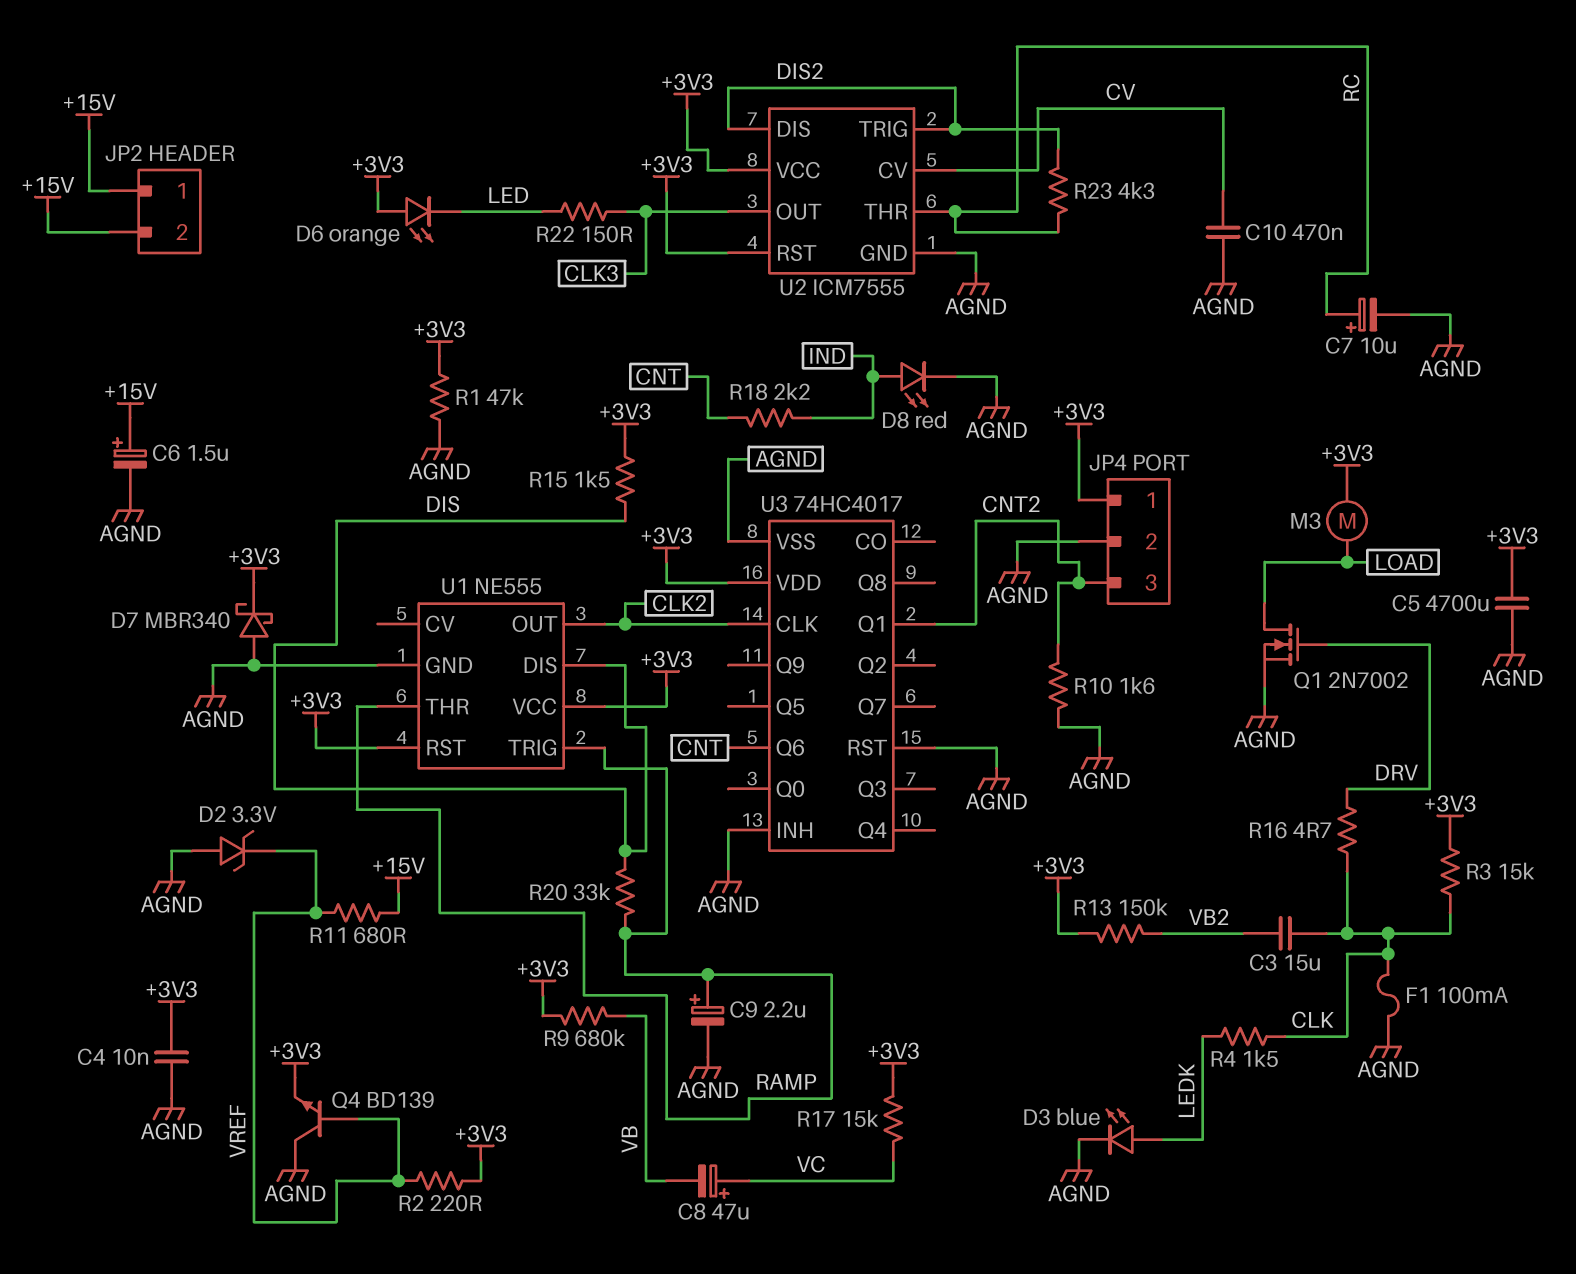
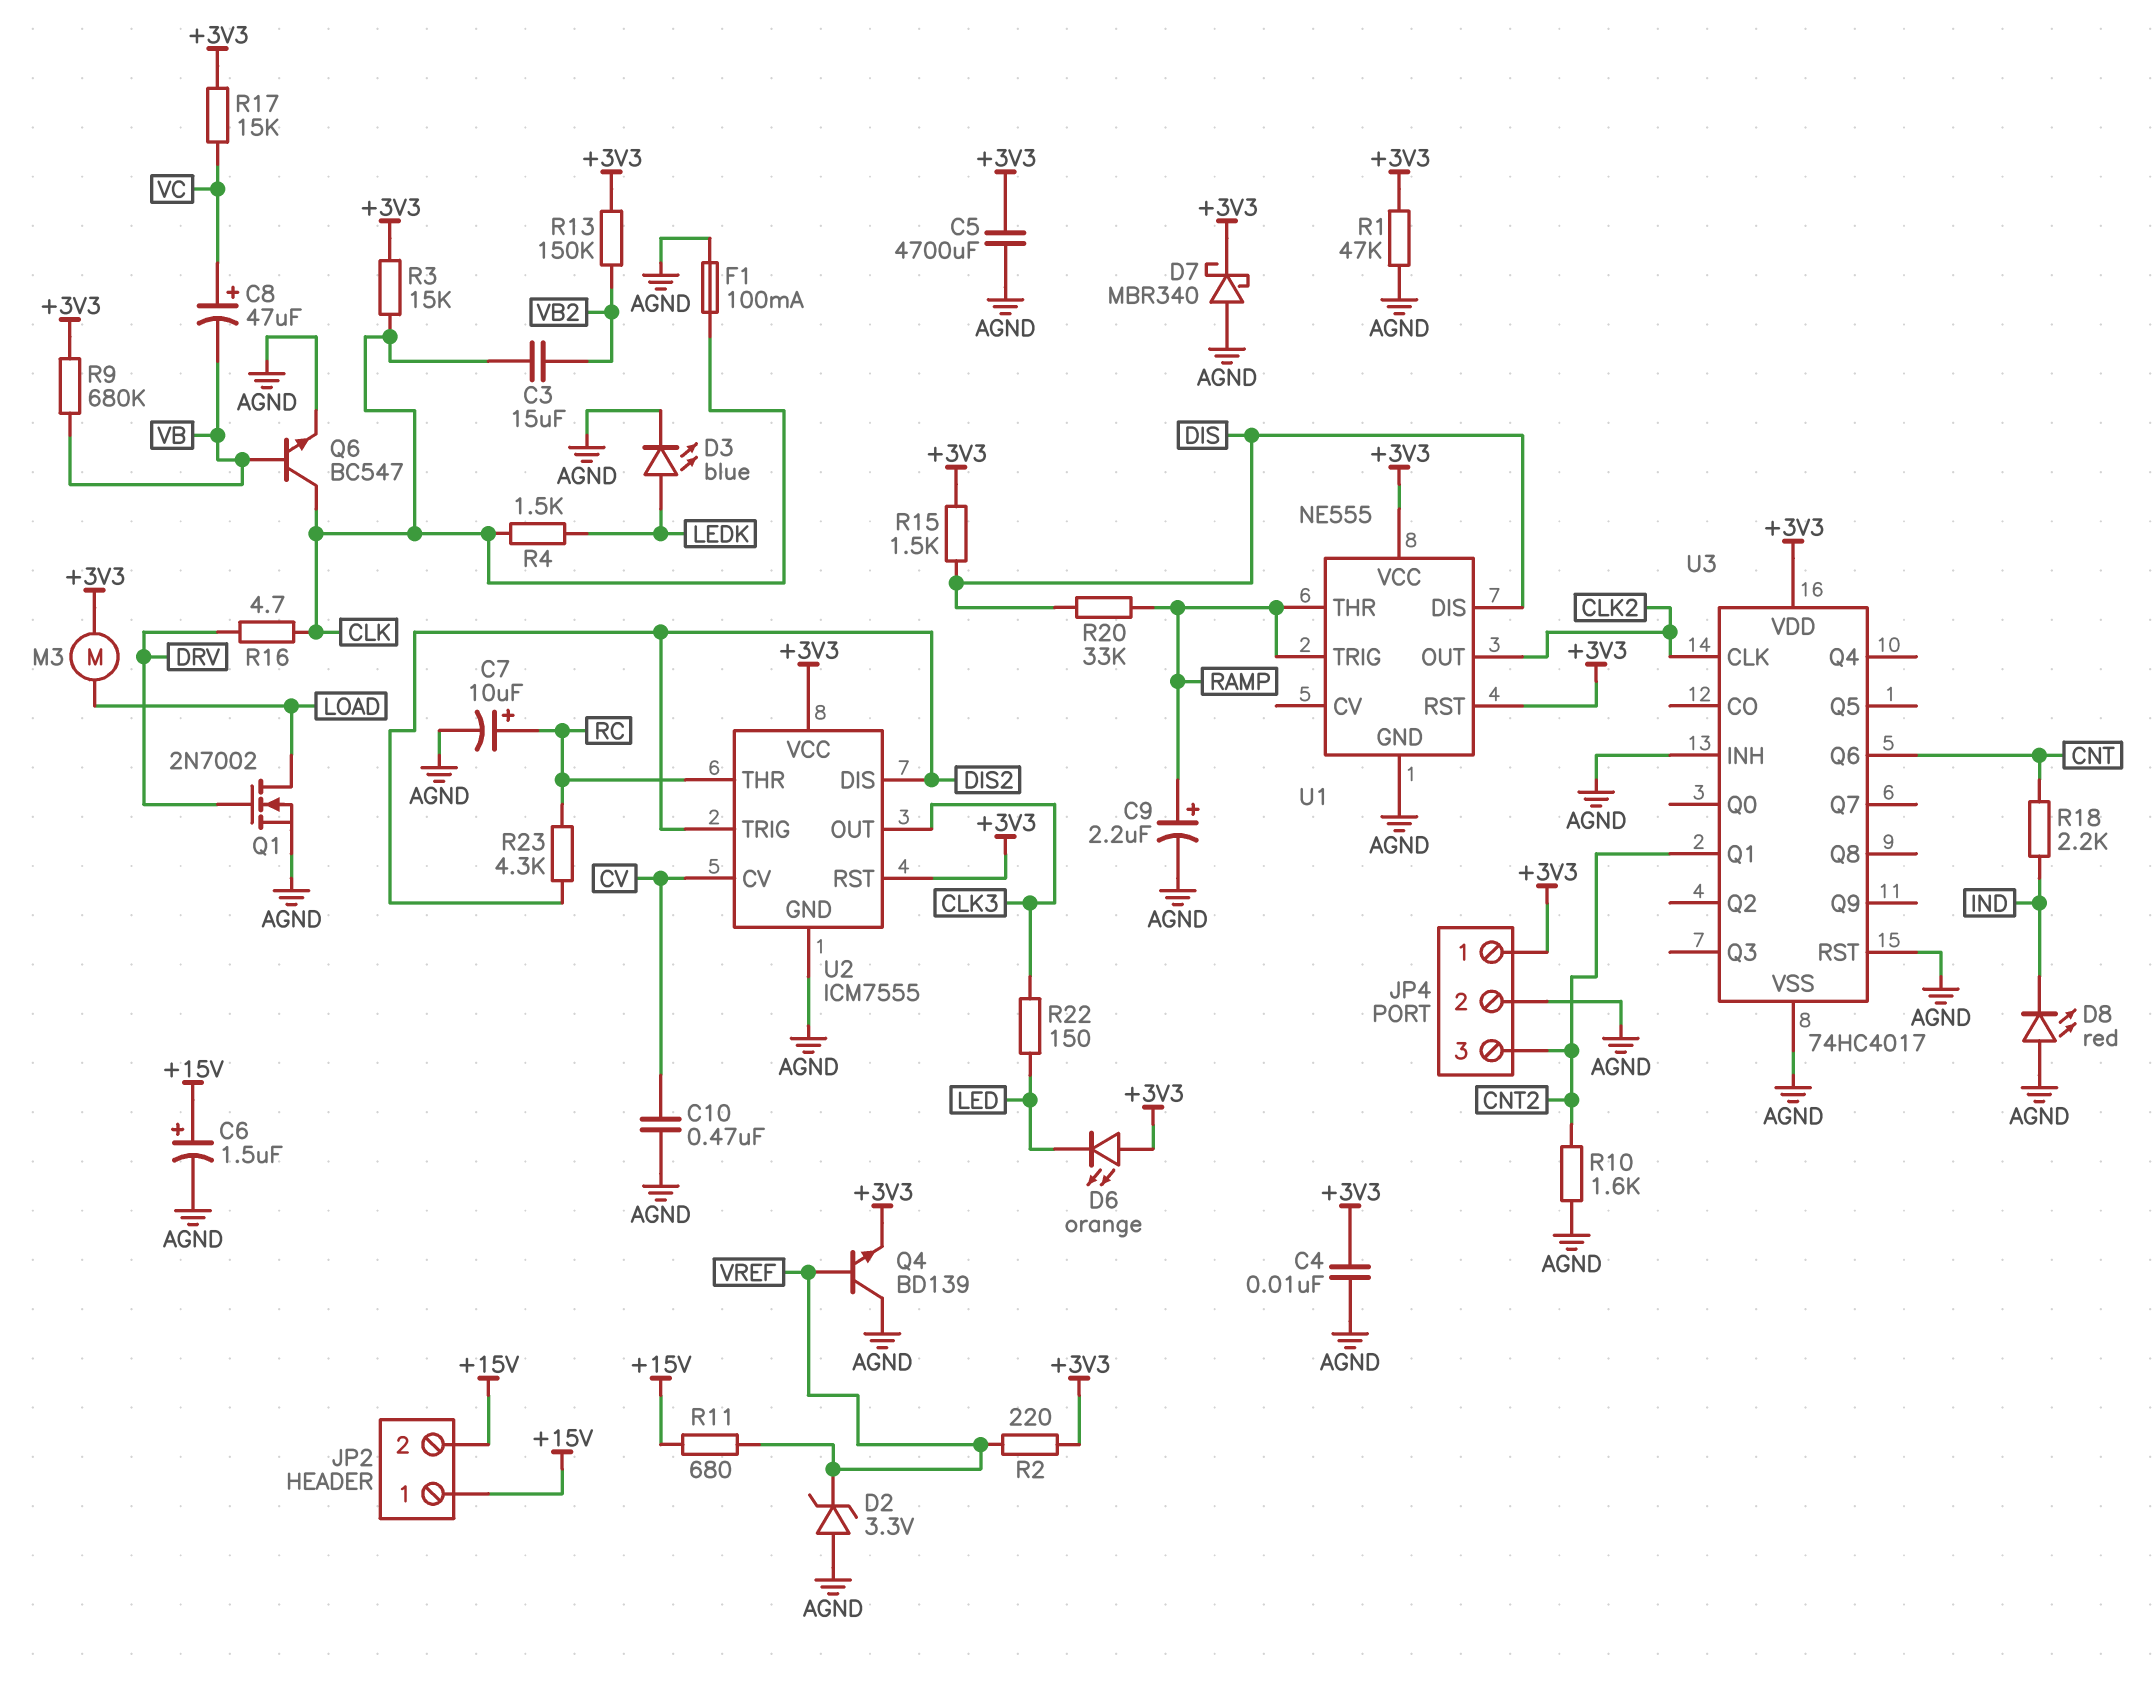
D8: LED red (A IND, K AGND) -> LED red (A AGND, K IND)
Q6: none -> NPN BC547 (B VB, C CLK, E AGND)

